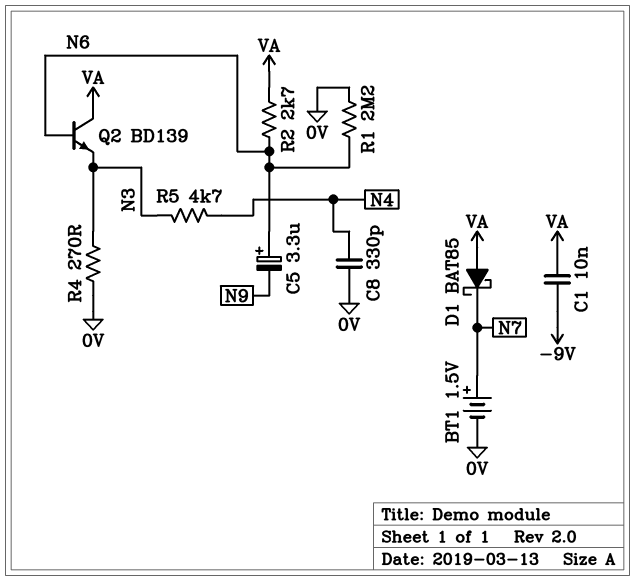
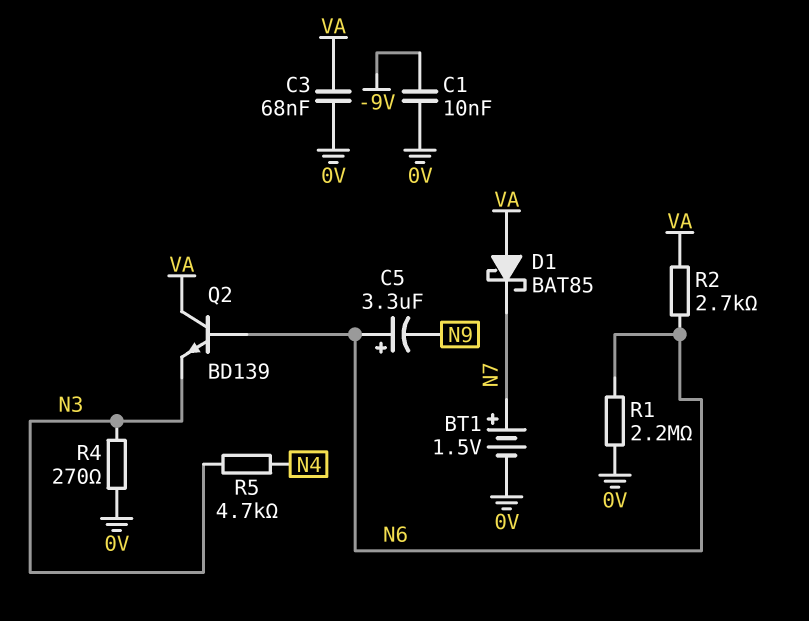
C1: 10nF (-9V, VA) -> 10nF (-9V, 0V)
C3: none -> 68nF (0V, VA)
C8: 330pF (0V, N4) -> none

